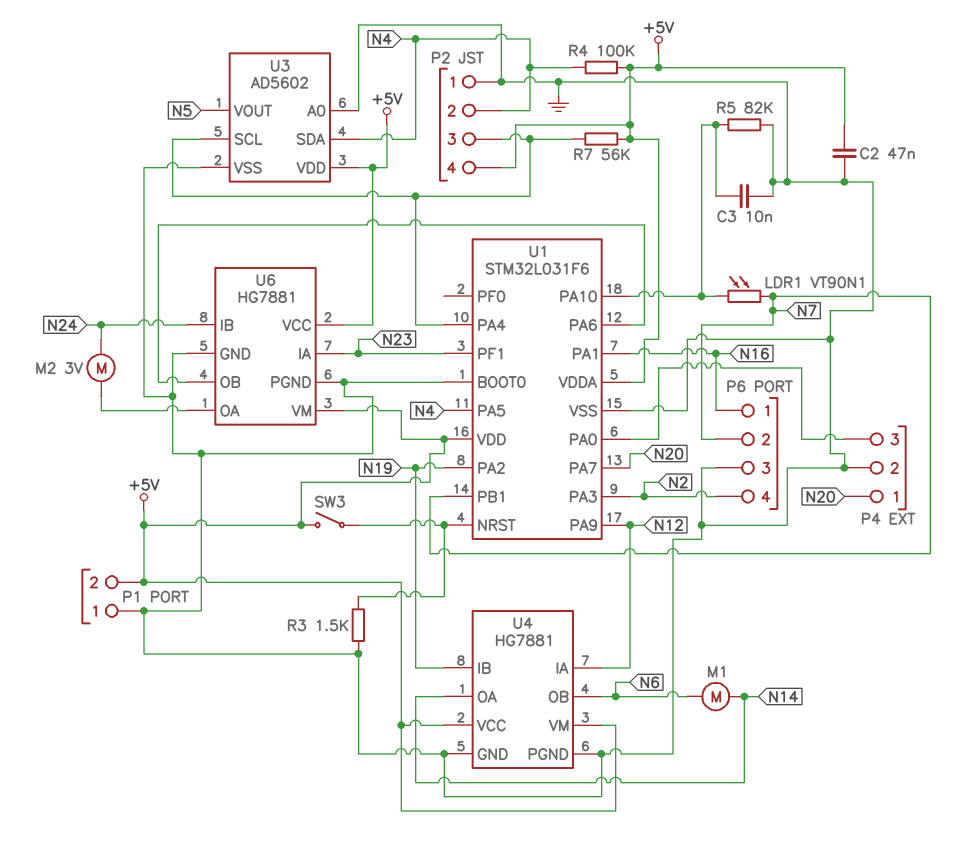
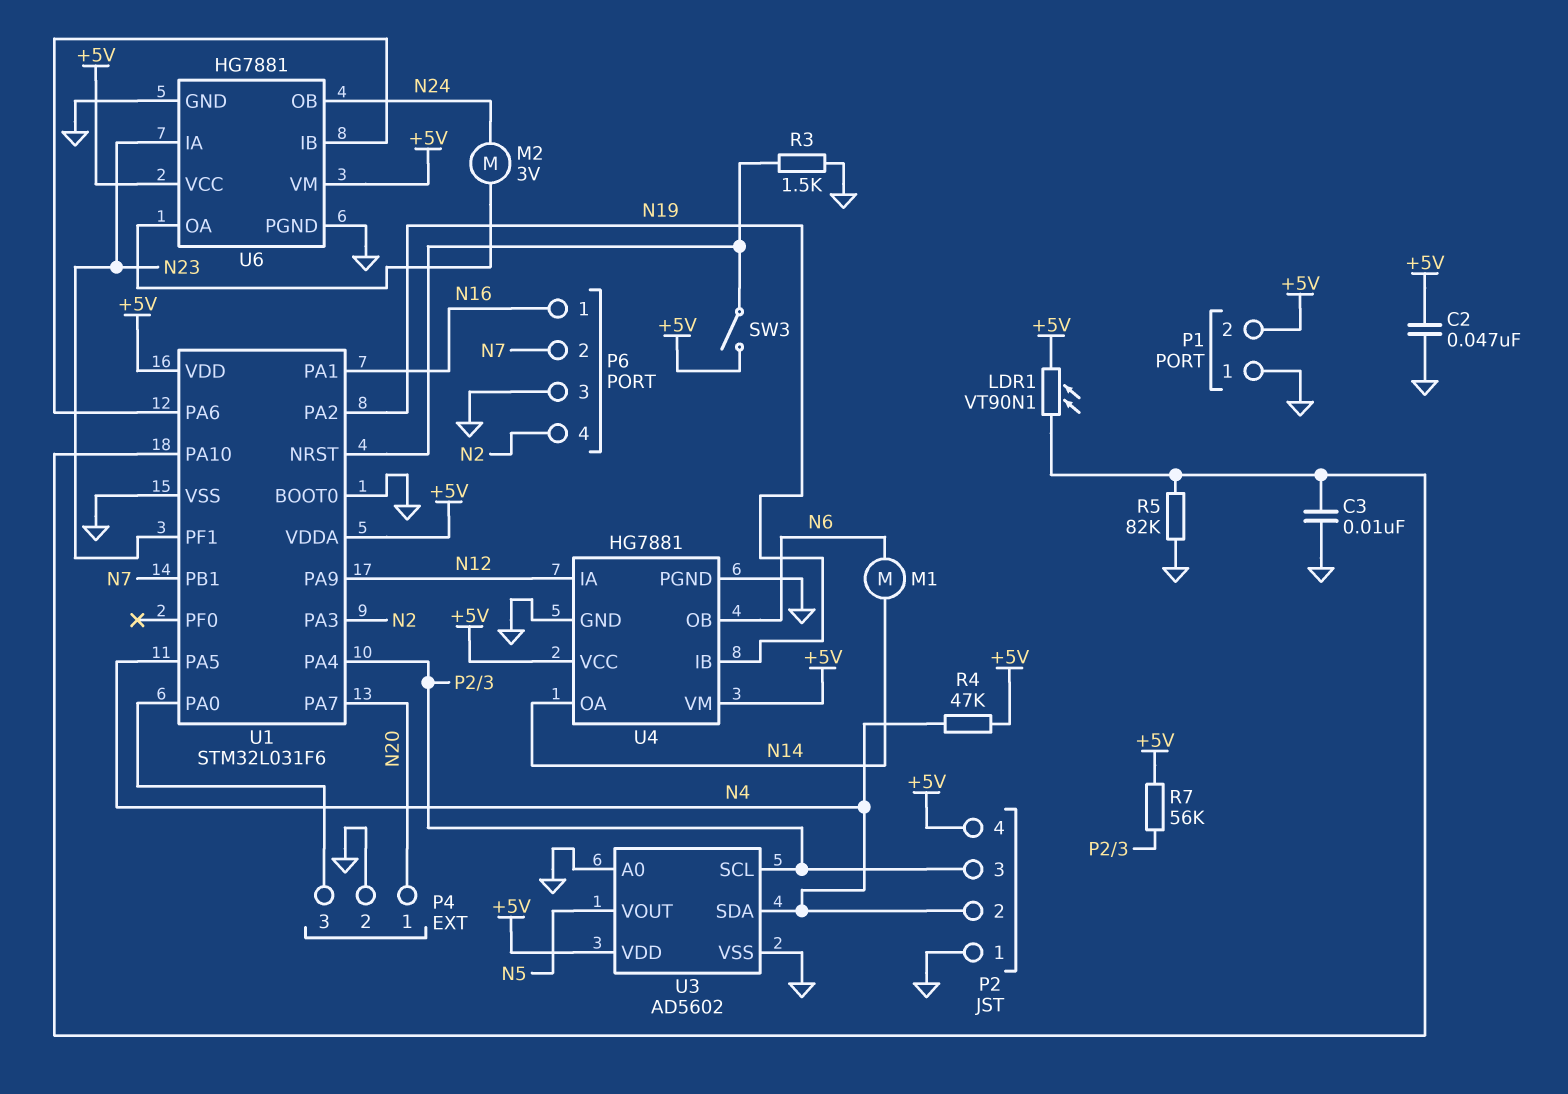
LDR1: VT90N1 (N7, U1/PA10) -> VT90N1 (+5V, U1/PA10)
R4: 100k (+5V, N4) -> 47k (+5V, N4)
U6 pin IB: N24 -> U1/PA6
U6 pin OB: U1/PA6 -> N24

